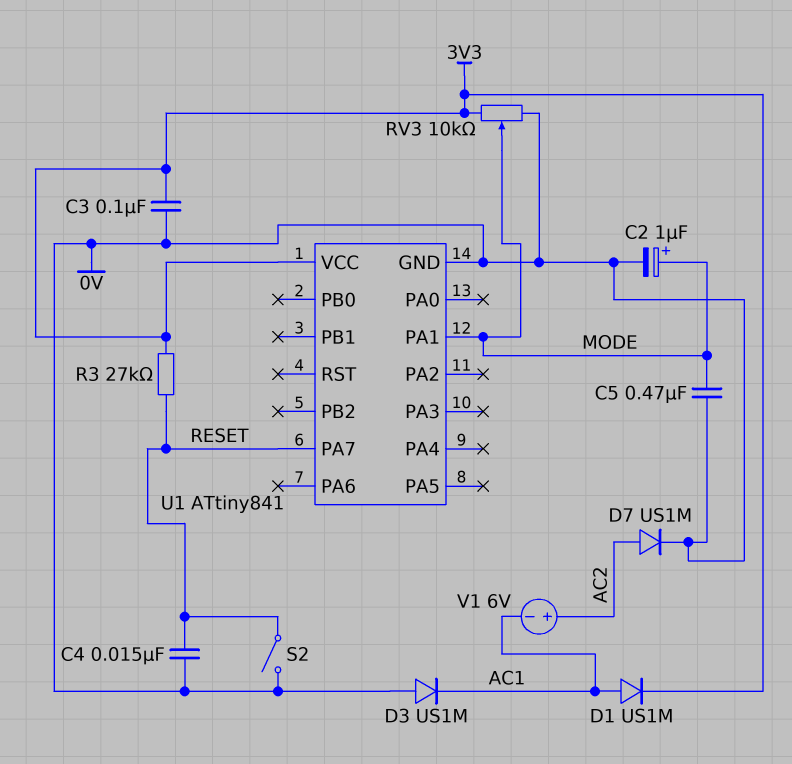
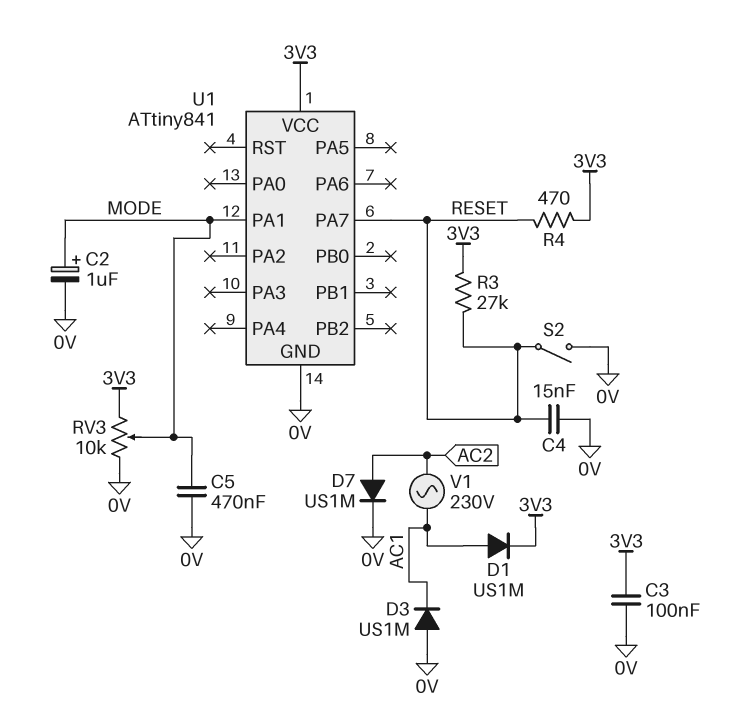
R4: none -> 470 (3V3, RESET)
V1: 6V (plus AC2, minus AC1) -> AC 230V (AC1, AC2)

